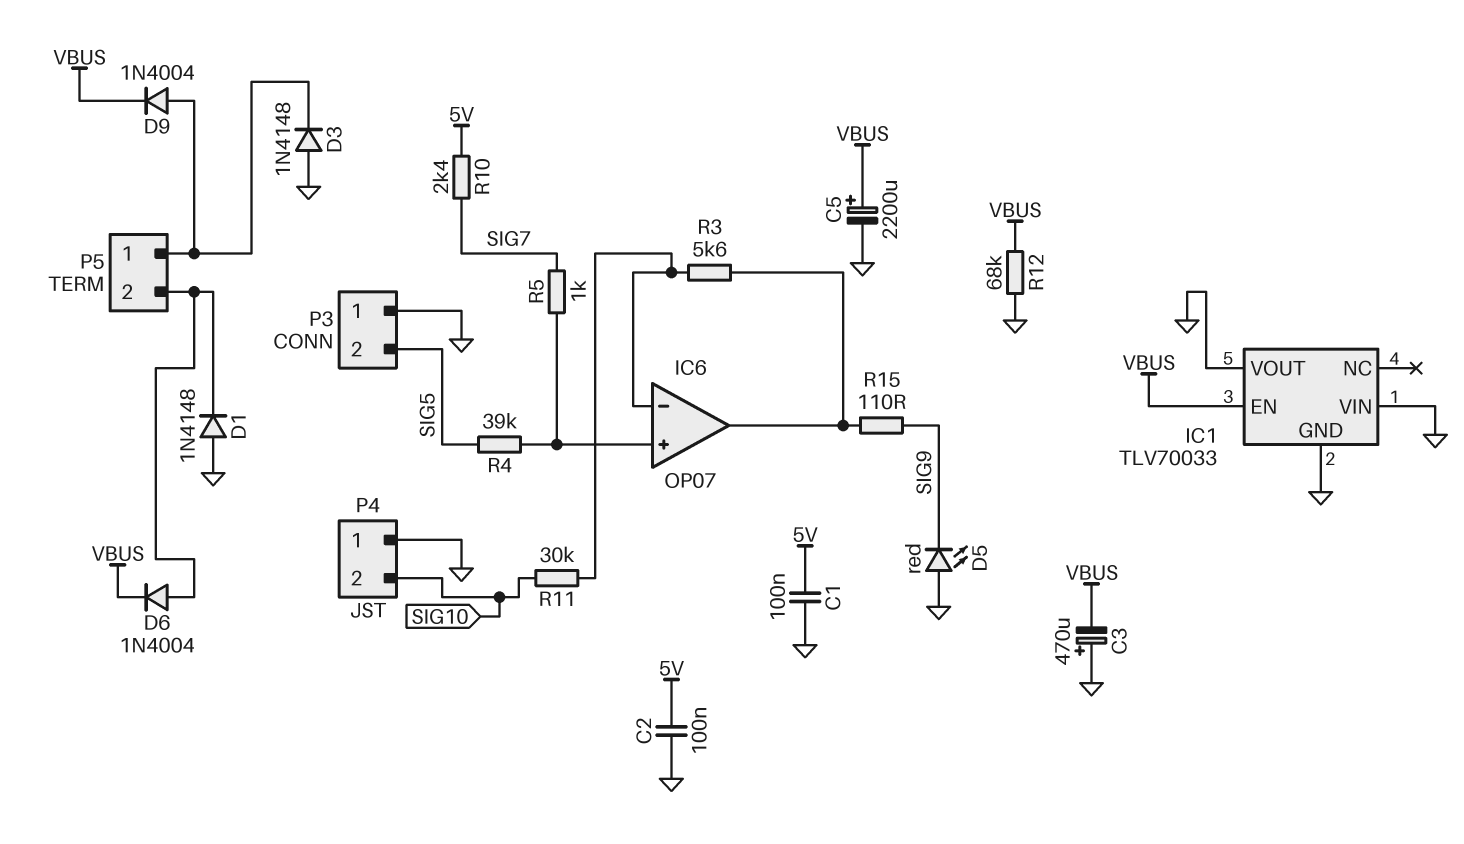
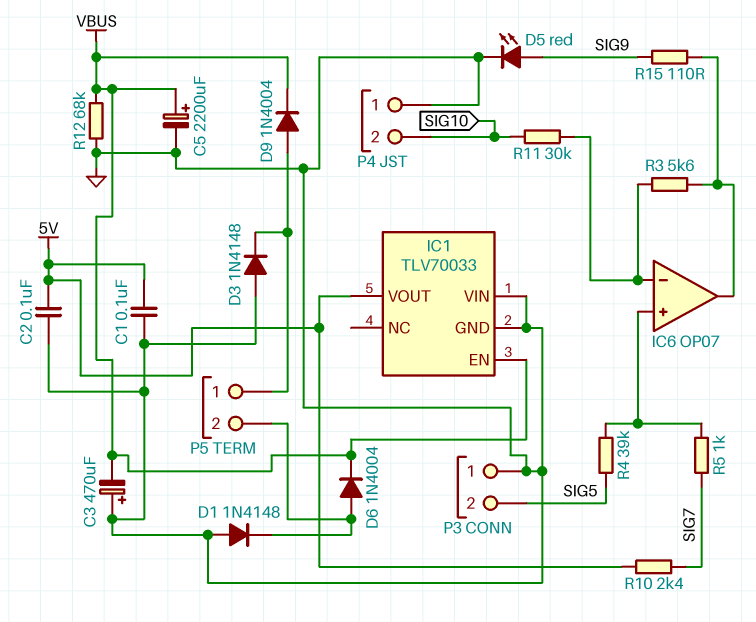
D5: LED red (A GND, K SIG9) -> LED red (A SIG9, K GND)
IC1 pin VOUT: GND -> 5V

